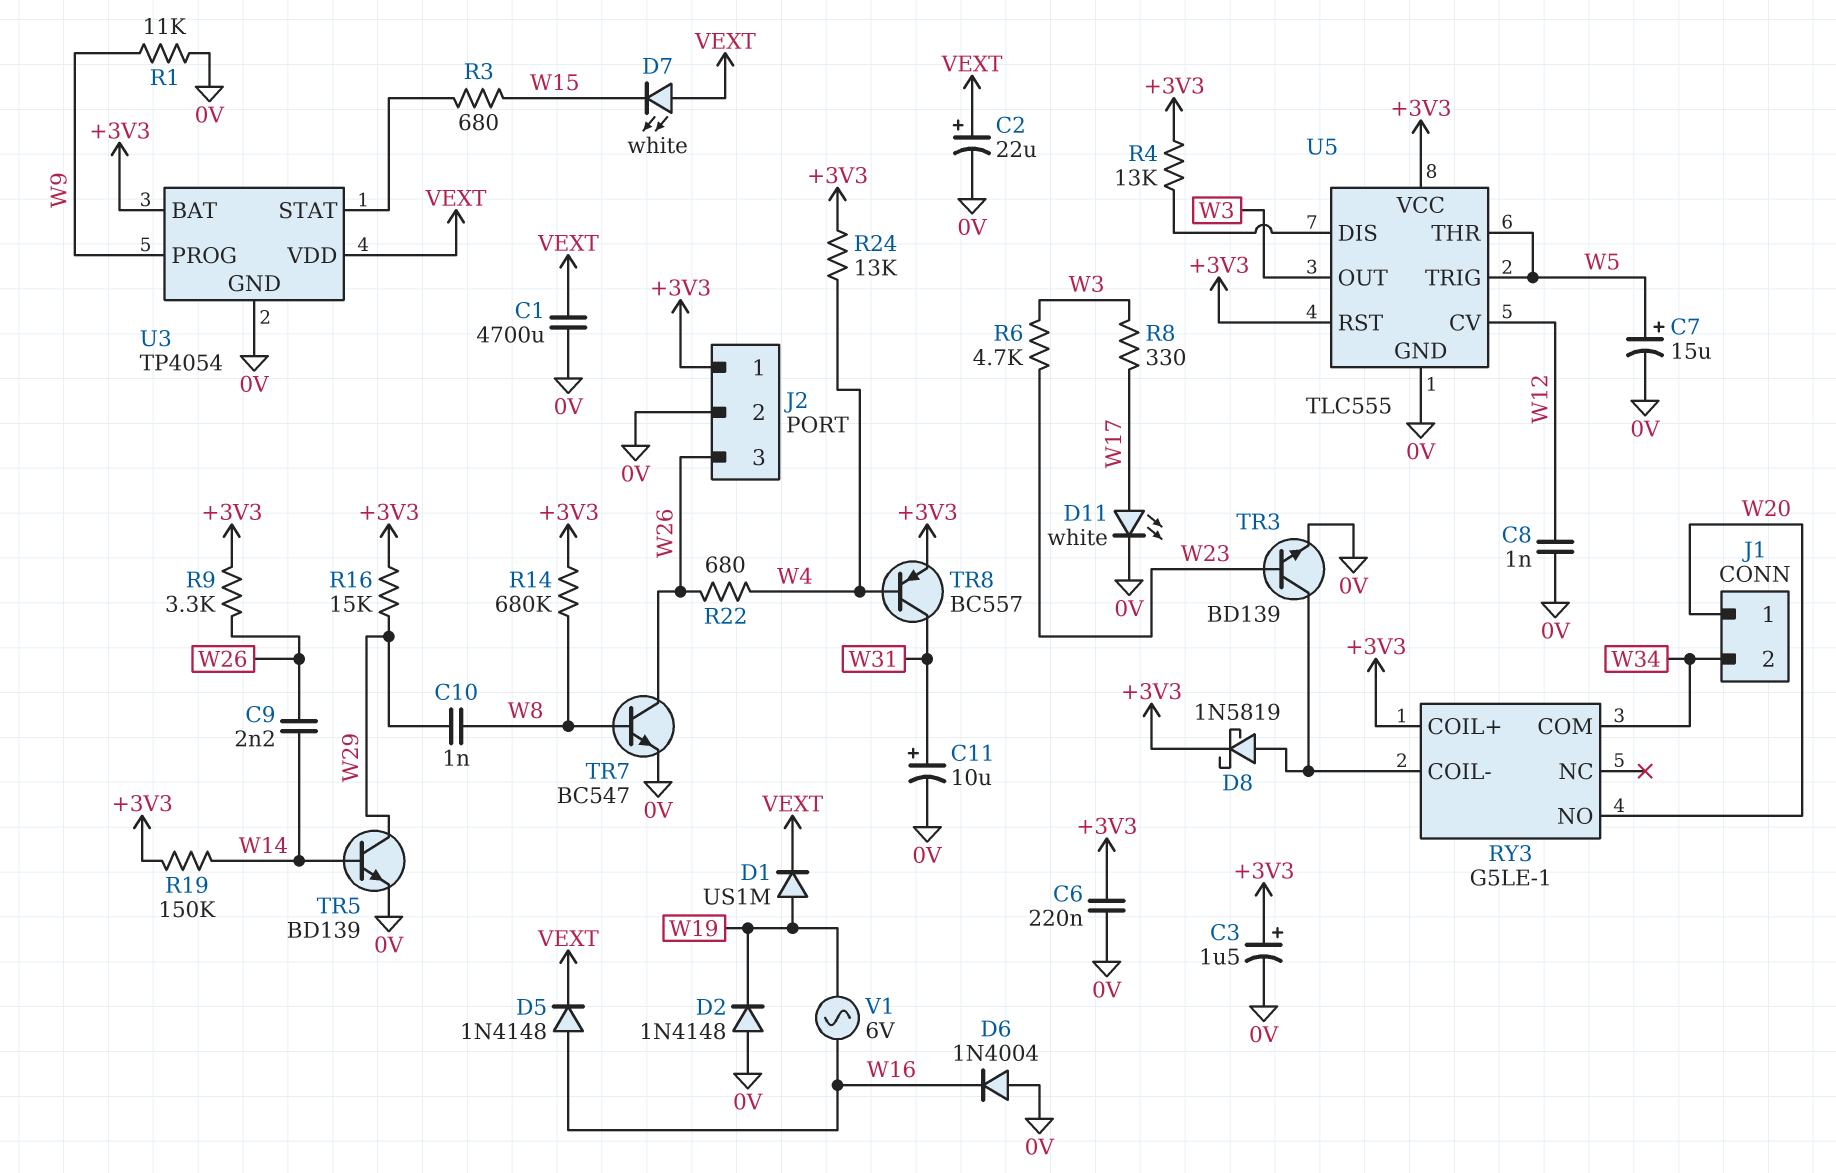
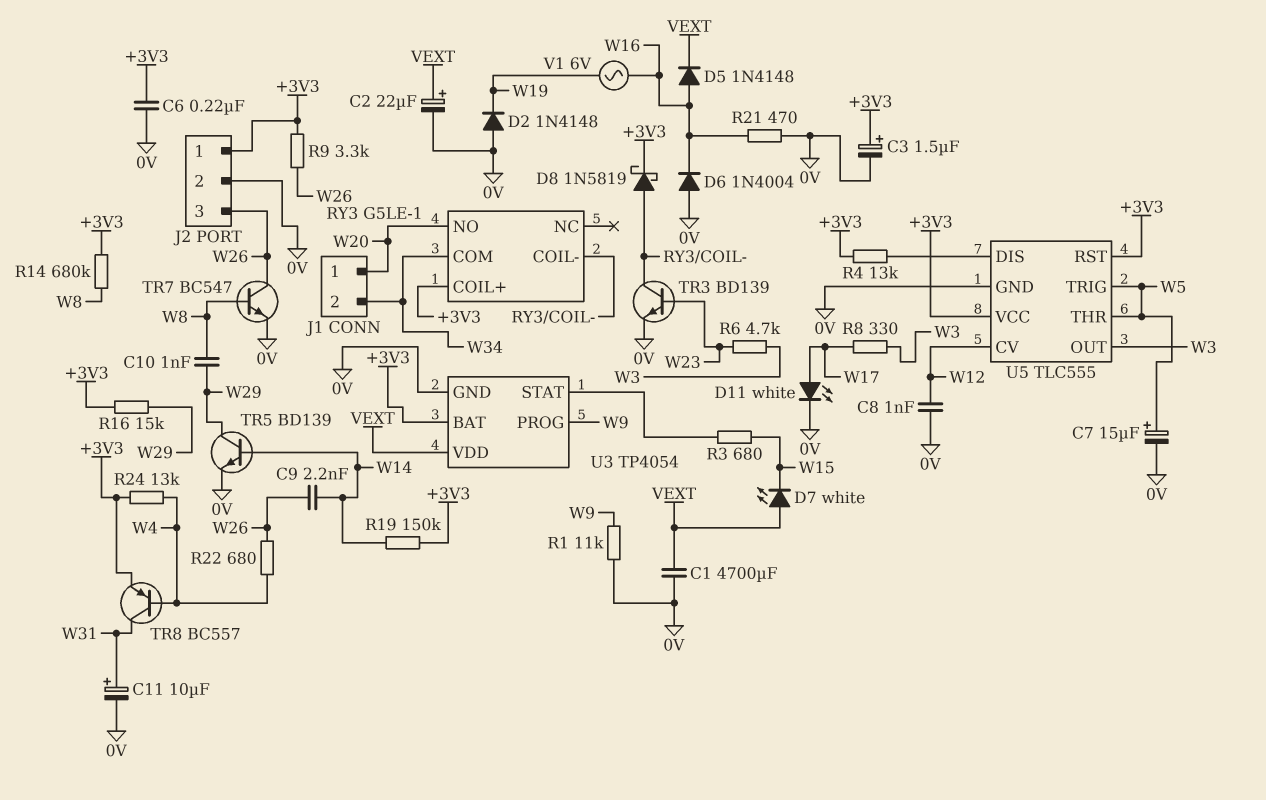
D1: diode US1M (A W19, K VEXT) -> none
R21: none -> 470 (0V, W16)

